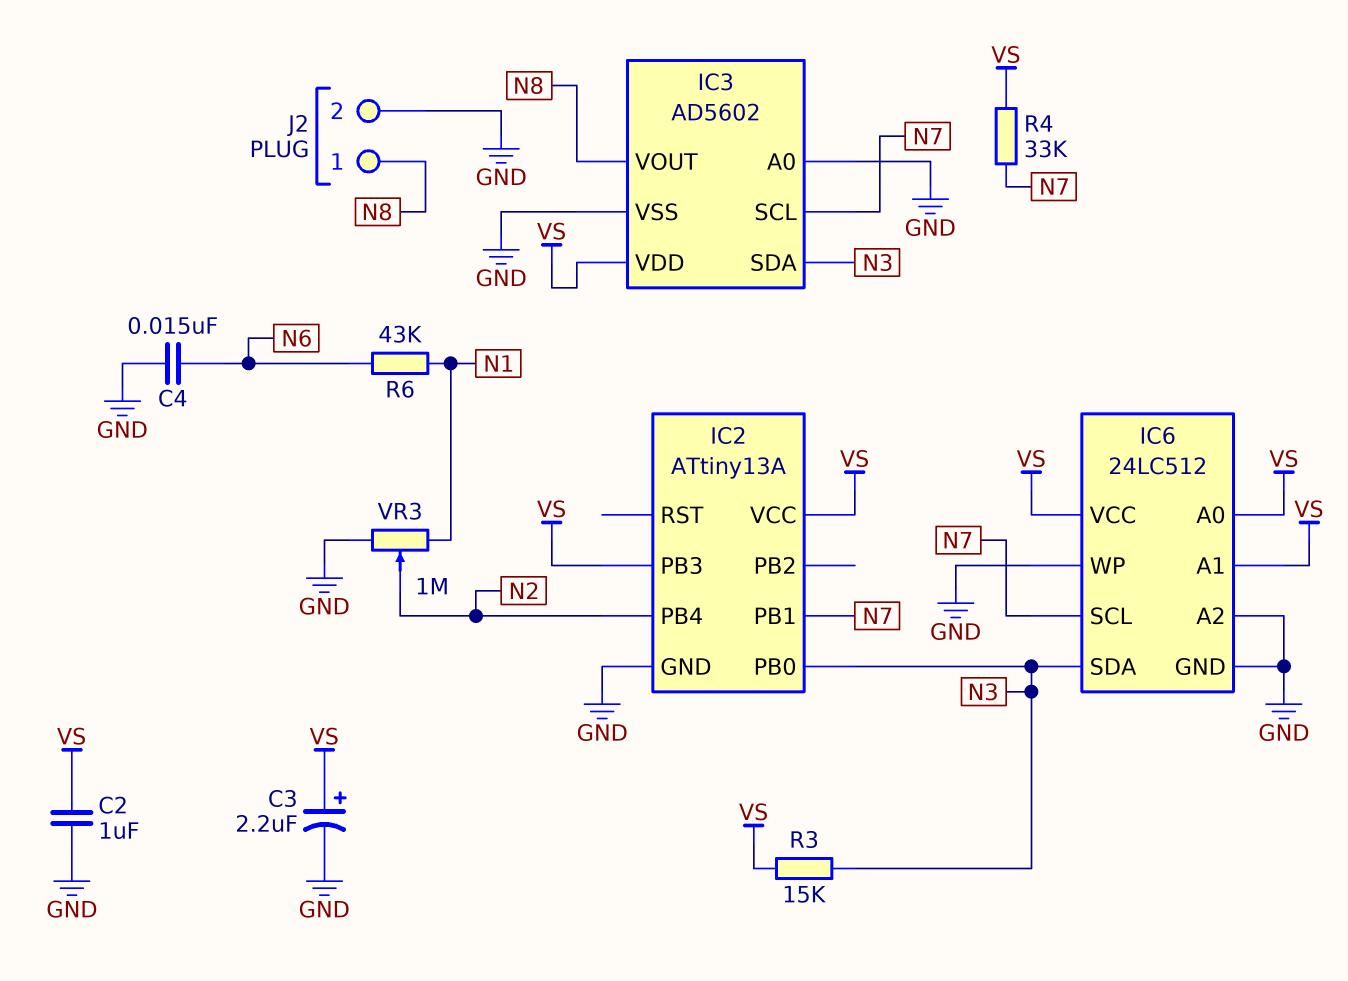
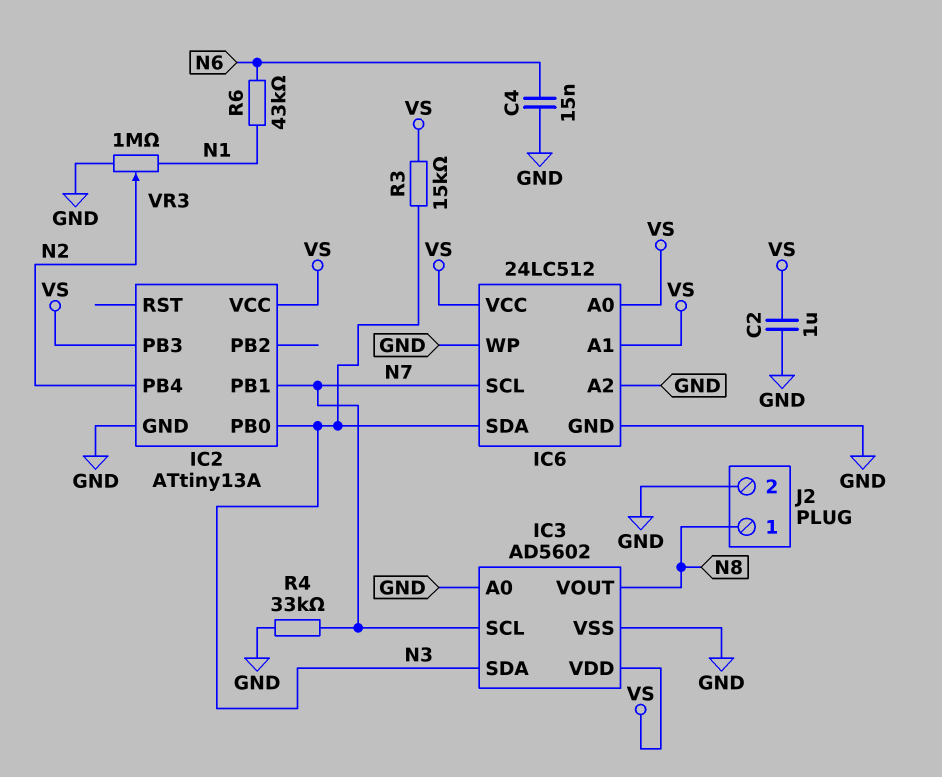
C3: 2.2uF (plus VS, minus GND) -> none
R4: 33k (N7, VS) -> 33k (GND, N7)

